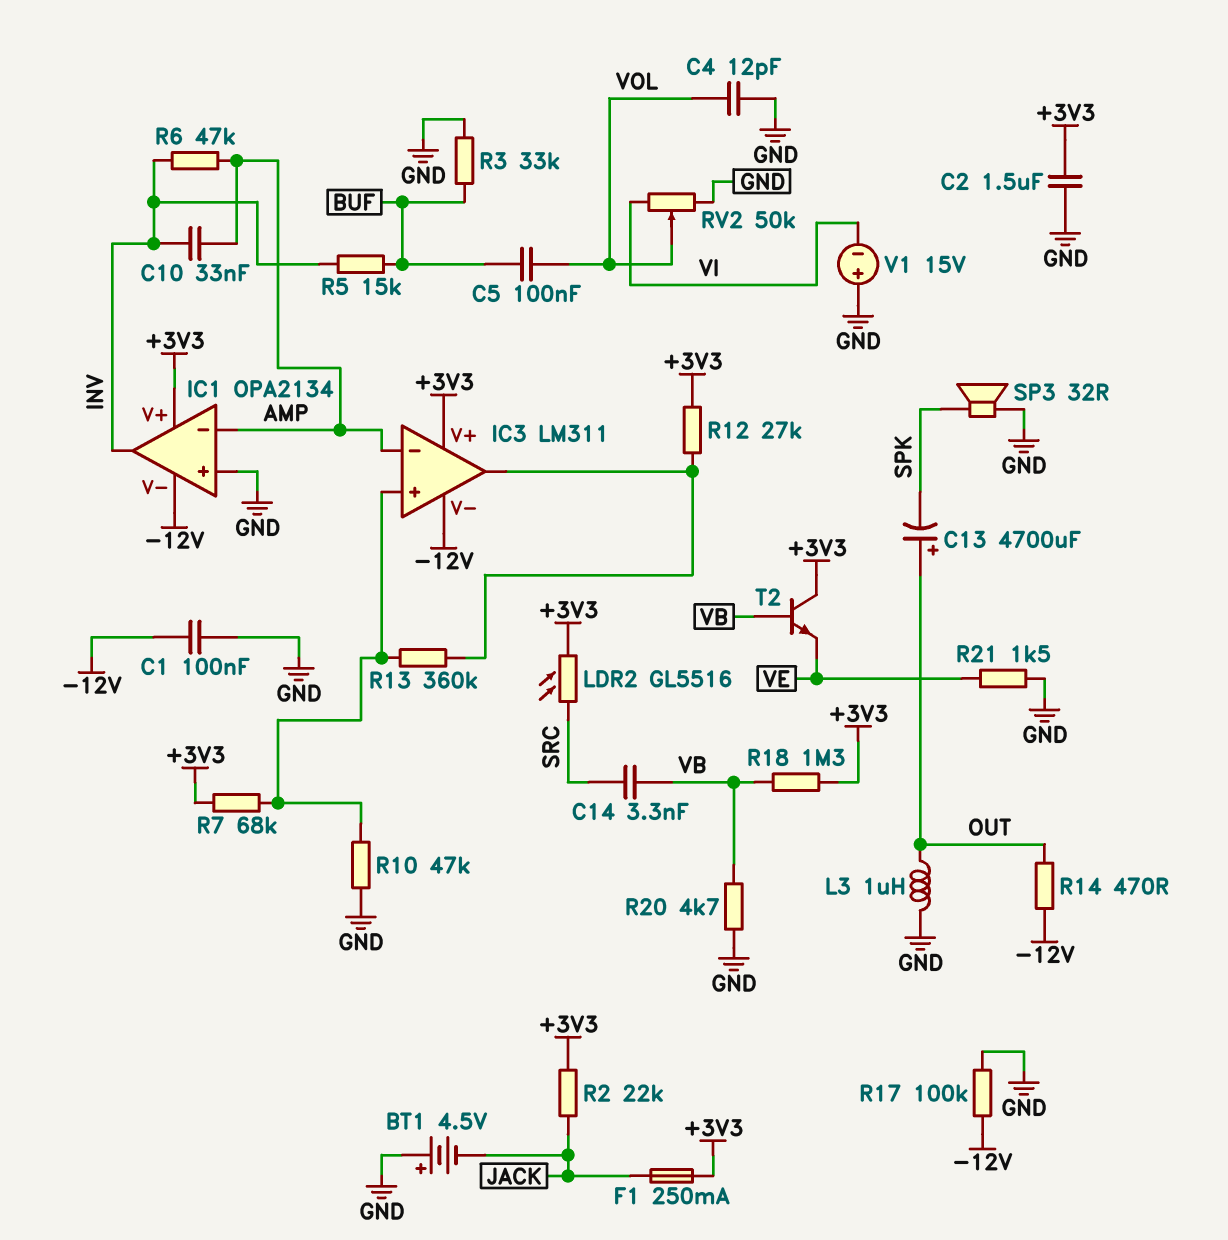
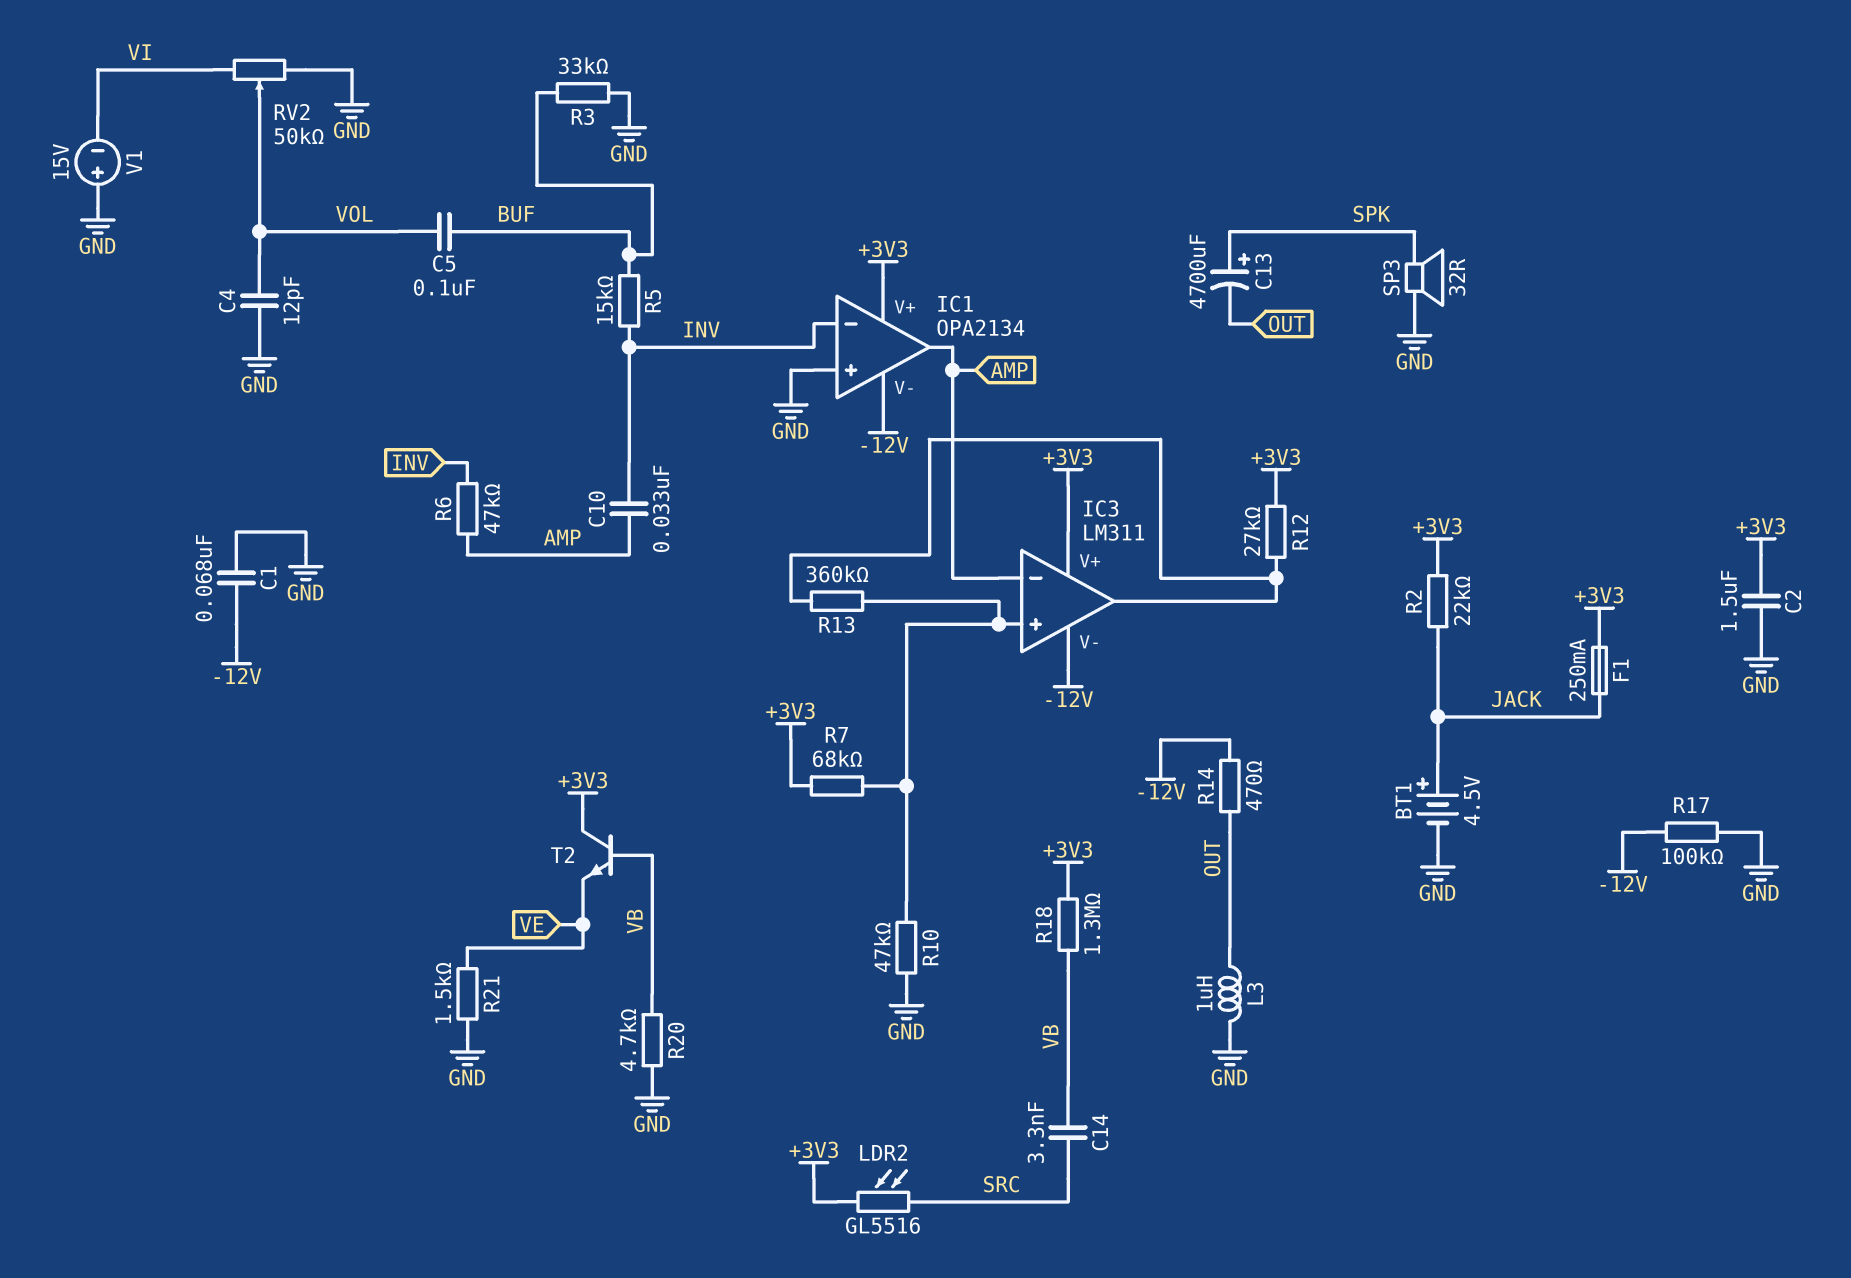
BT1: 4.5V (plus GND, minus JACK) -> 4.5V (plus JACK, minus GND)
C1: 100nF (-12V, GND) -> 68nF (-12V, GND)
C13: 4700uF (plus OUT, minus SPK) -> 4700uF (plus SPK, minus OUT)
IC1 pin in-: AMP -> INV
IC1 pin out: INV -> AMP

